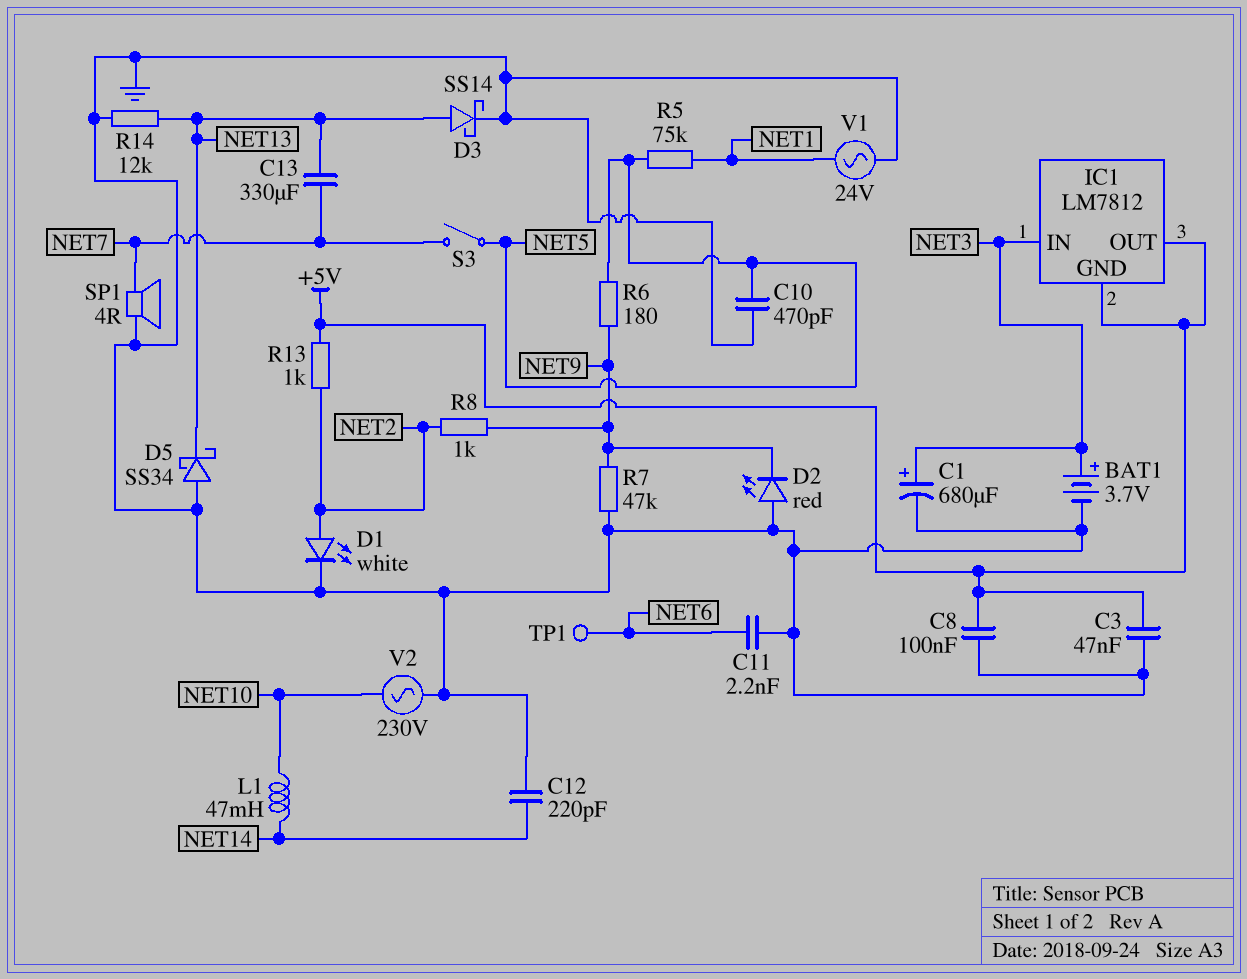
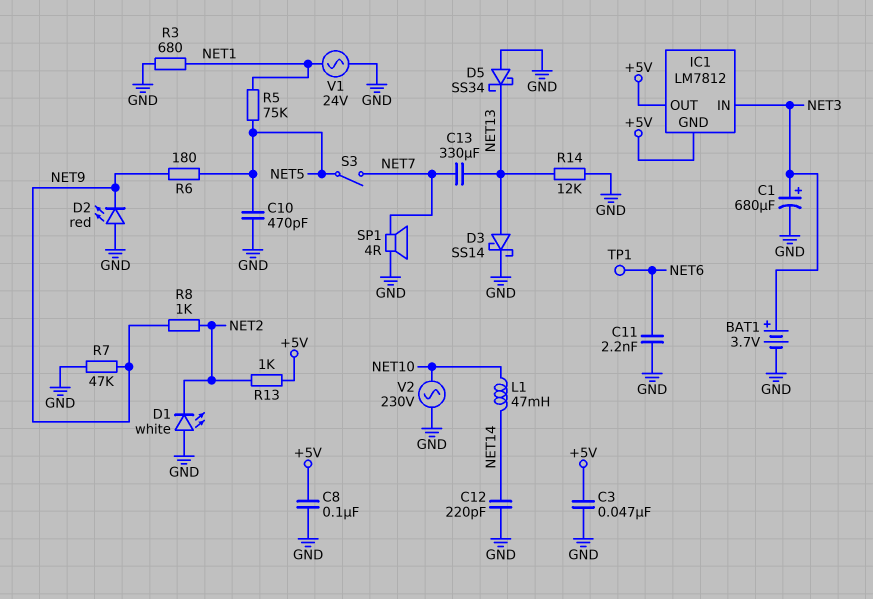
D1: LED white (A NET2, K GND) -> LED white (A GND, K NET2)
R3: none -> 680 (GND, NET1)

